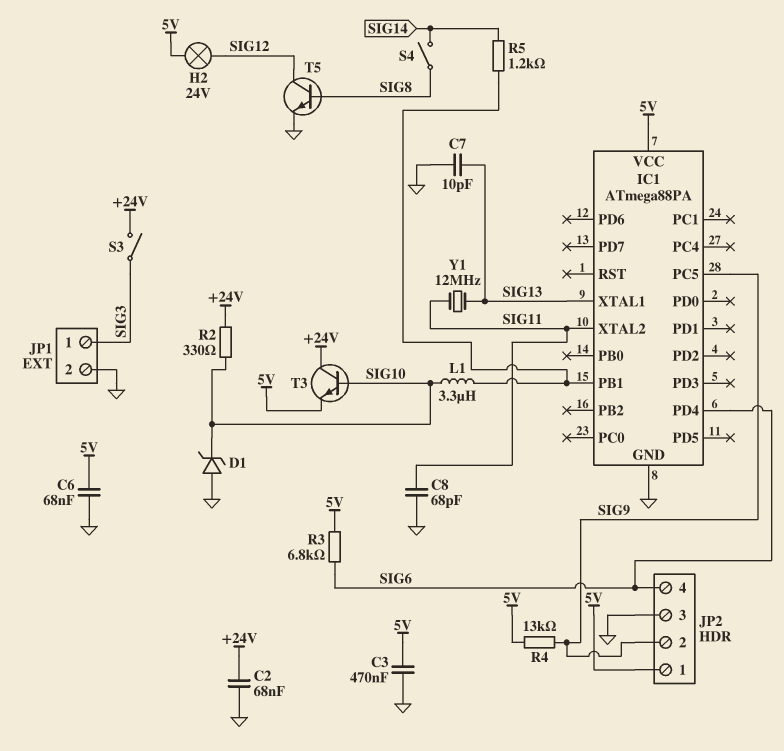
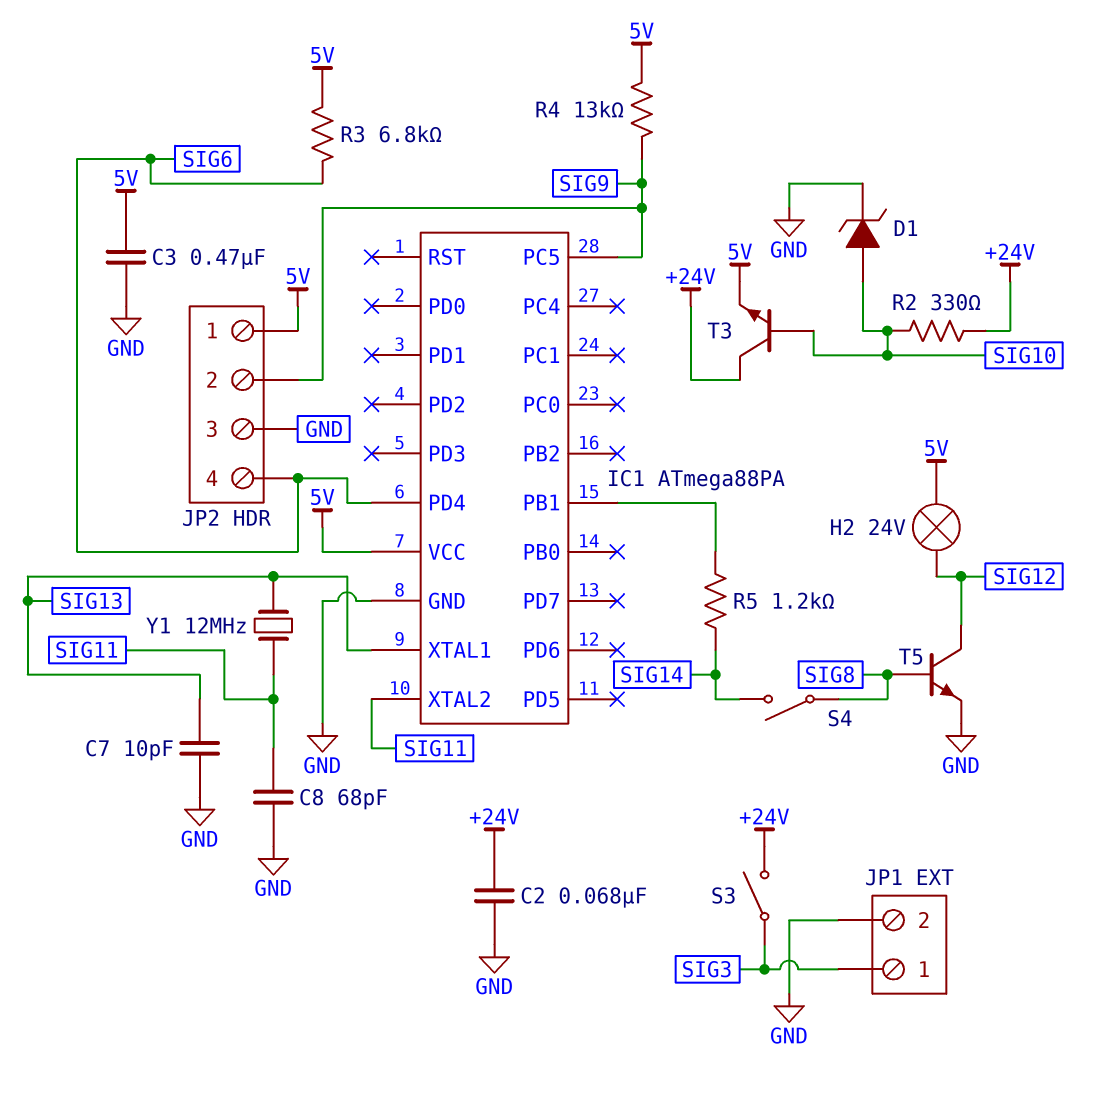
C6: 68nF (5V, GND) -> none
D1: zener (A GND, K SIG10) -> zener (A SIG10, K GND)
L1: 3.3uH (IC1/PB1, SIG10) -> none

